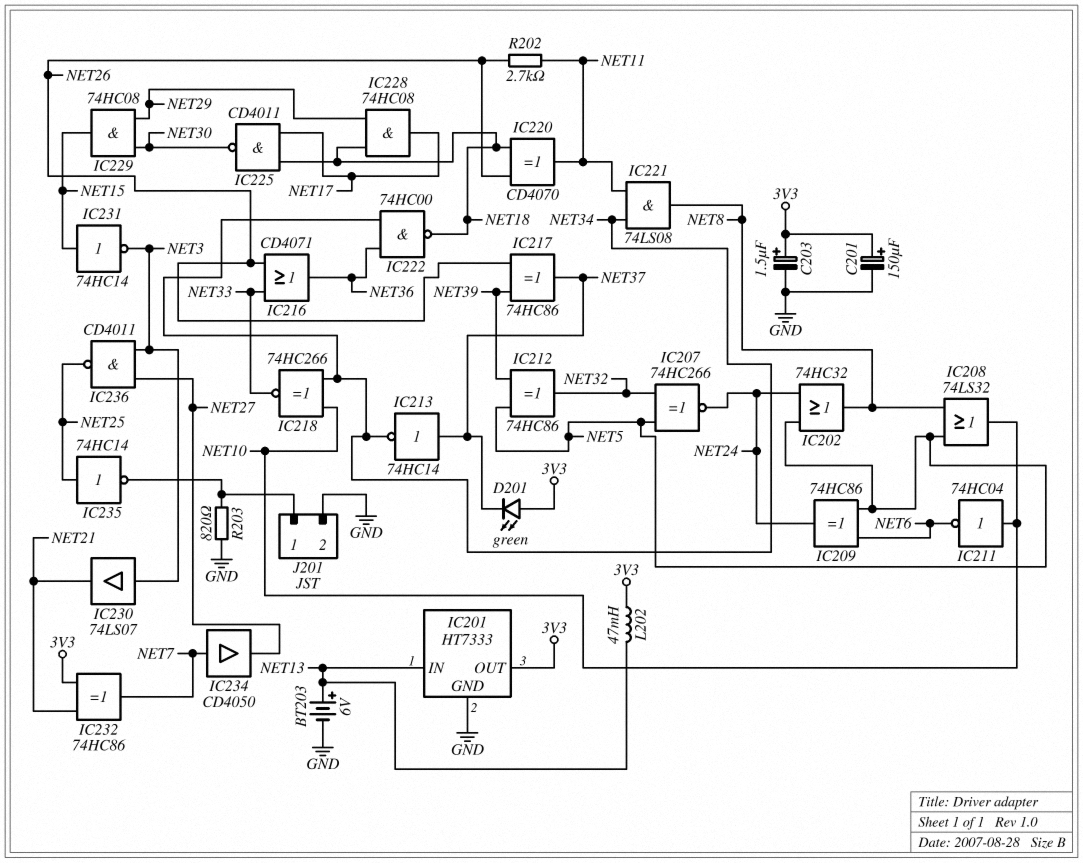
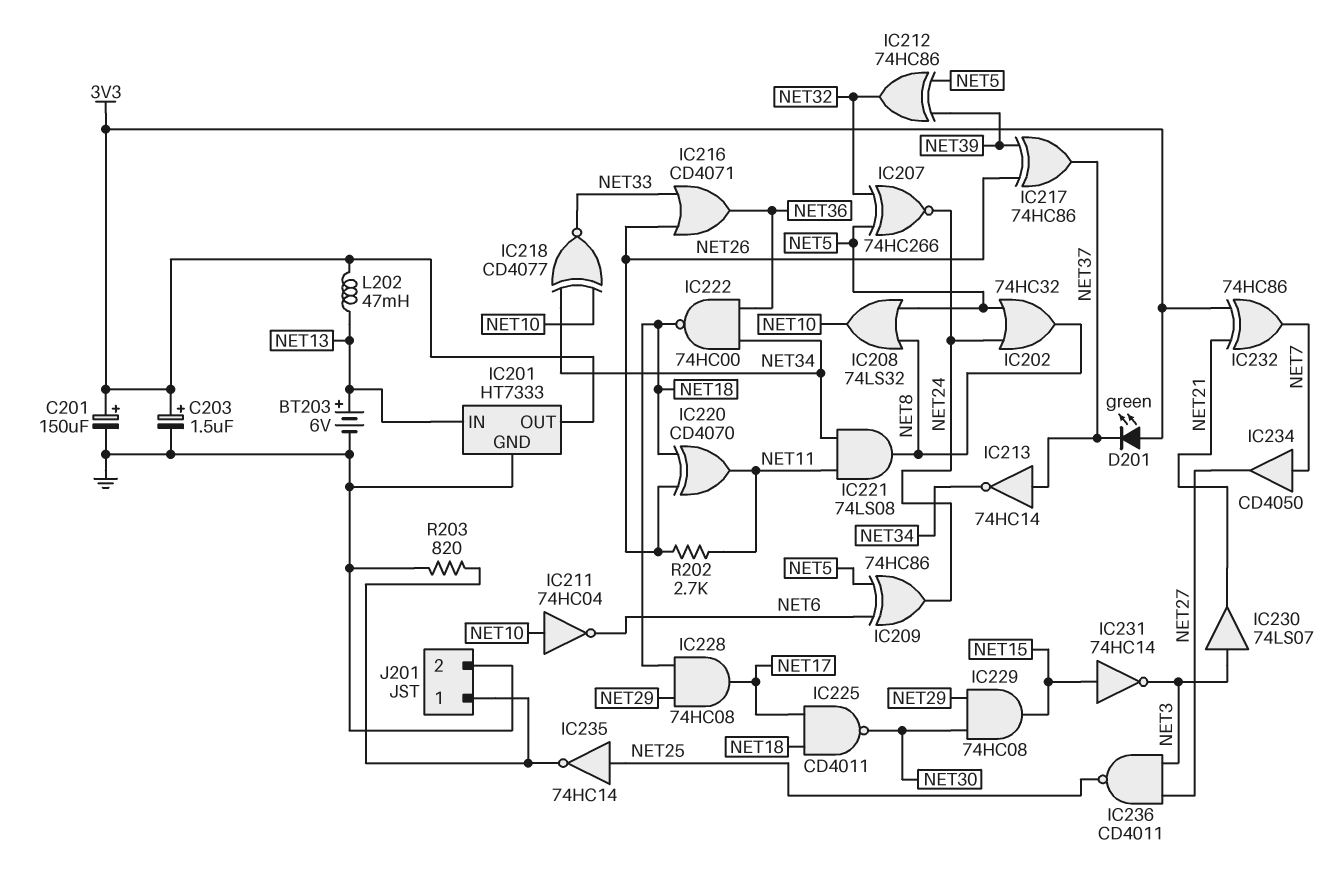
IC218: XNOR 74HC266 (in NET10, in NET34, out NET33) -> XNOR CD4077 (in NET10, in NET34, out NET33)

